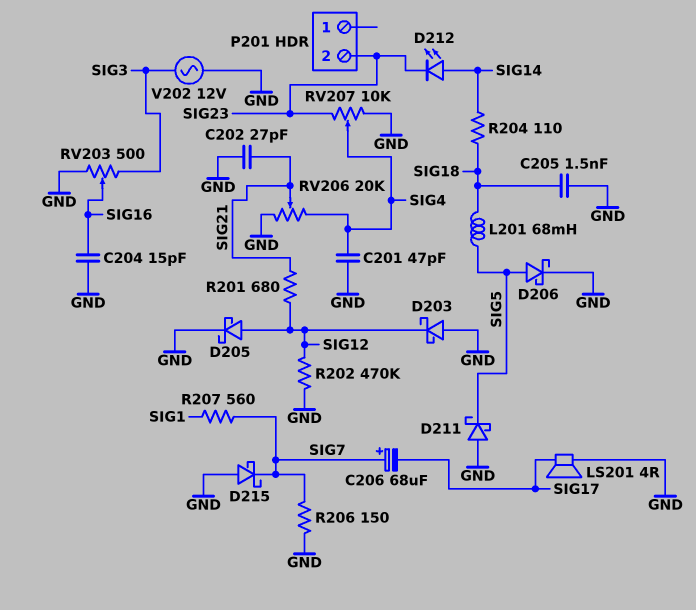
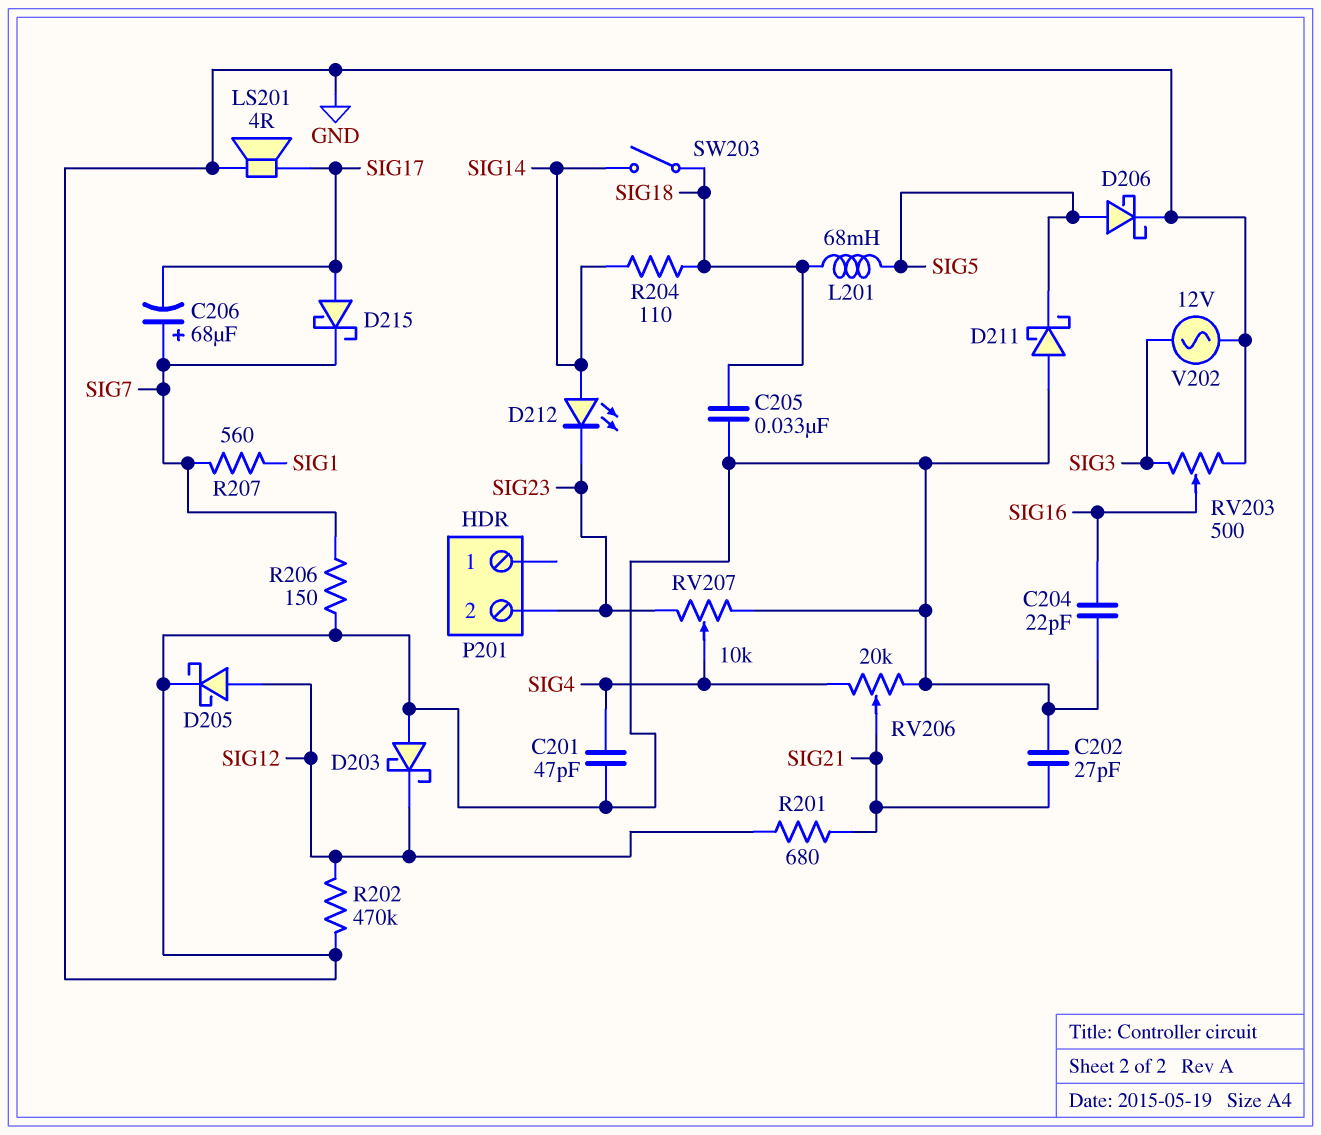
C204: 15pF (GND, SIG16) -> 22pF (GND, SIG16)
C205: 1.5nF (GND, SIG18) -> 33nF (GND, SIG18)
D215: schottky (A GND, K SIG7) -> schottky (A SIG17, K SIG7)
SW203: none -> switch (SIG14, SIG18)

